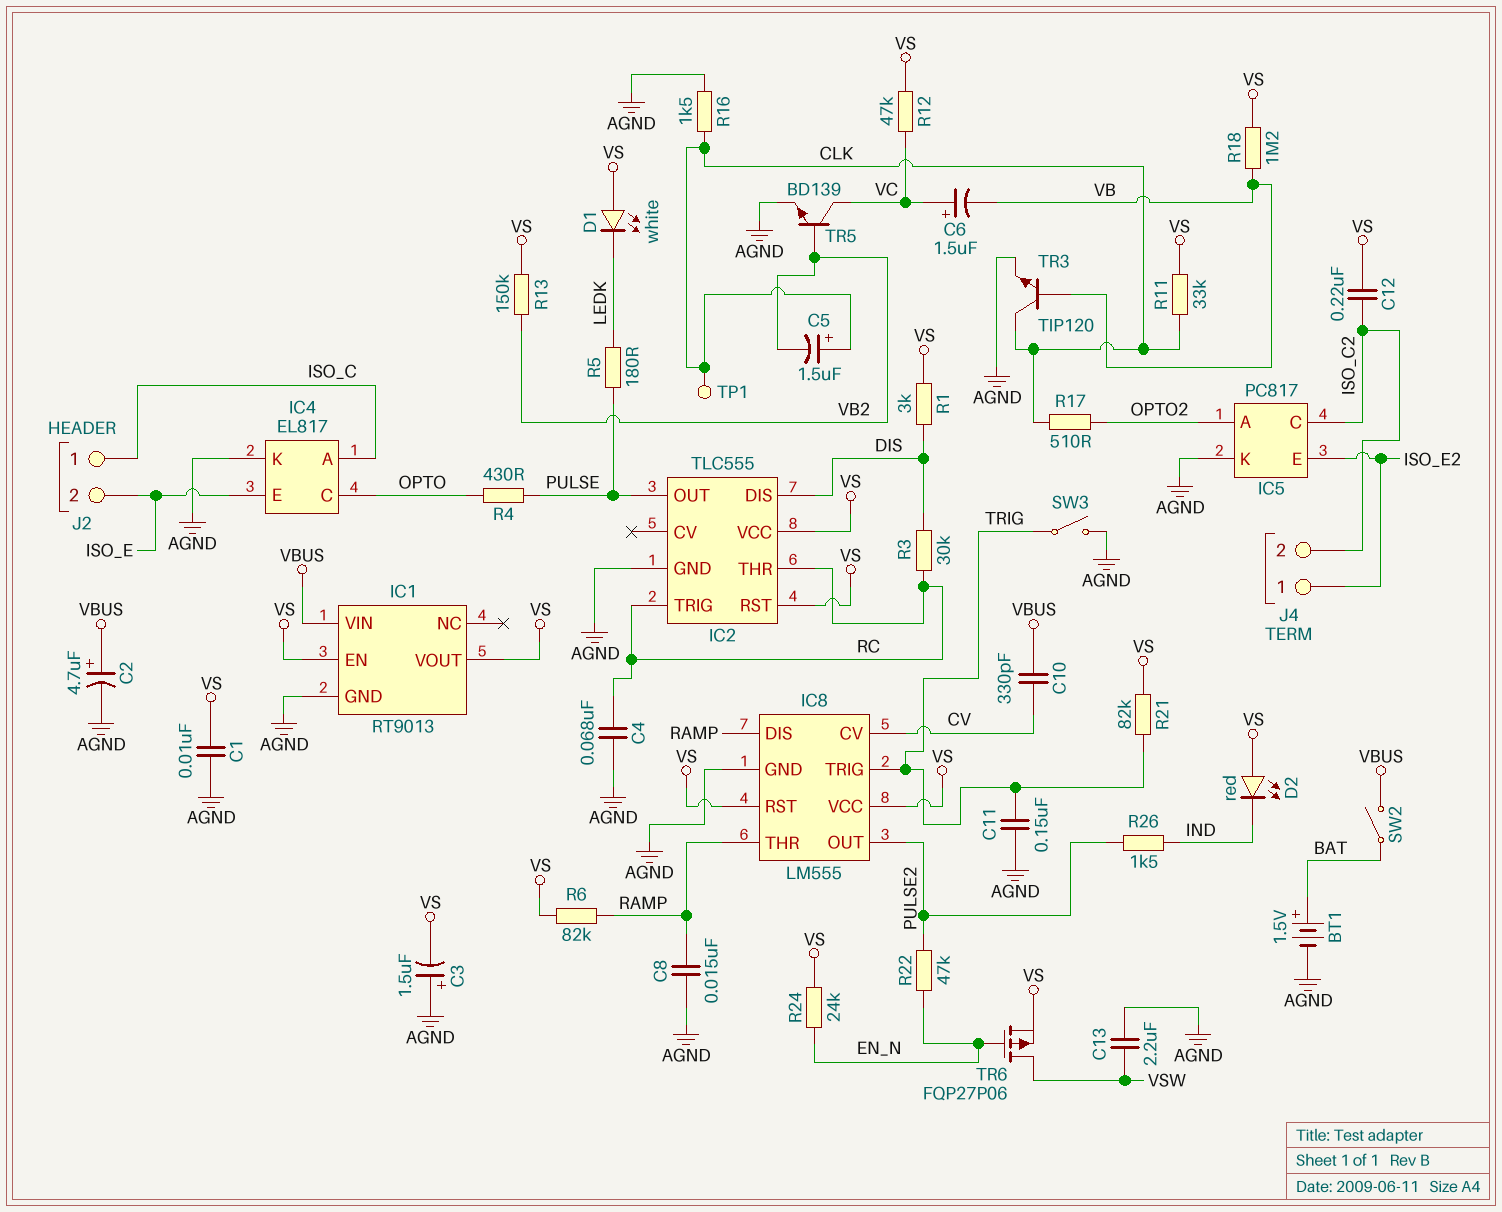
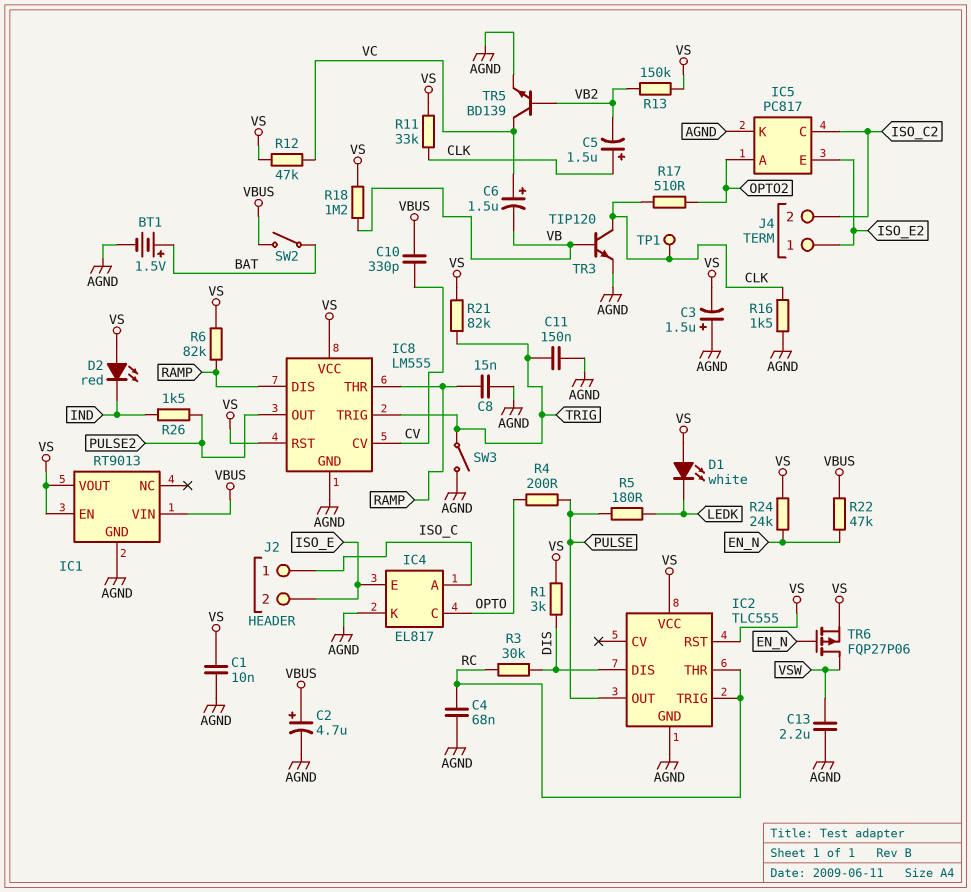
C12: 220nF (ISO_C2, VS) -> none
R4: 430 (OPTO, PULSE) -> 200 (OPTO, PULSE)
R22: 47k (EN_N, PULSE2) -> 47k (EN_N, VBUS)

